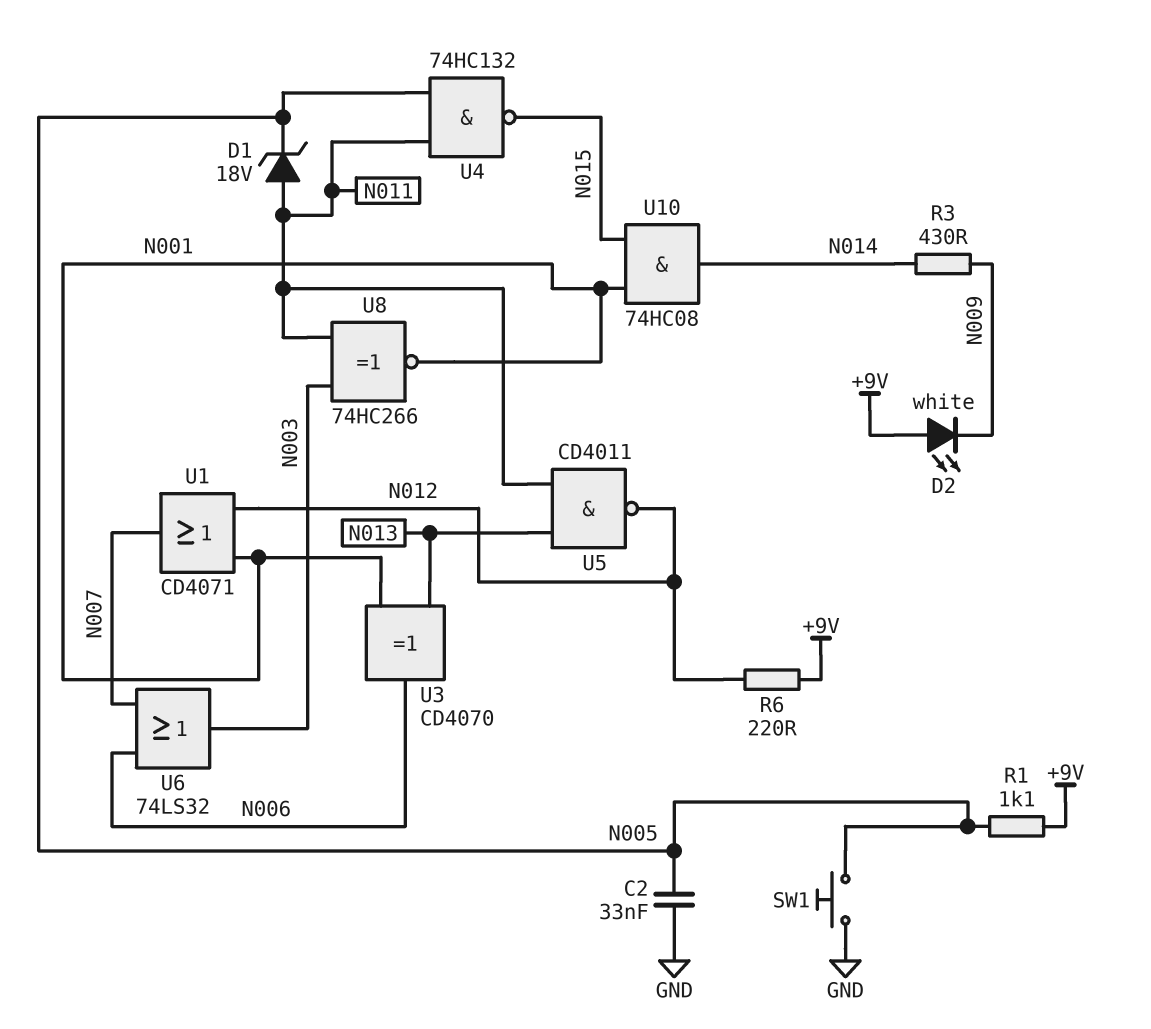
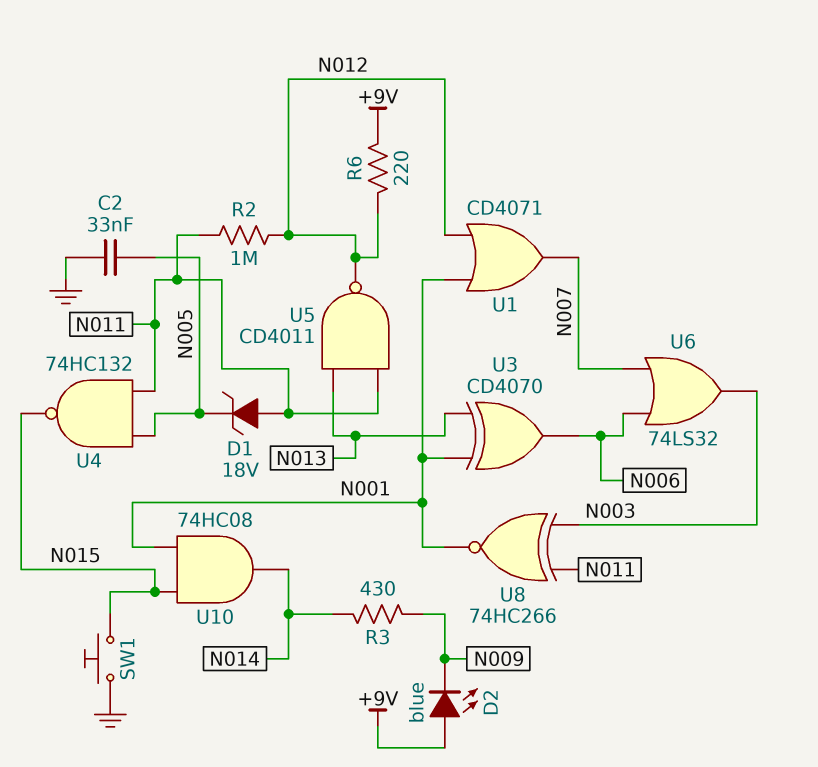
D2: LED white (A +9V, K N009) -> LED blue (A +9V, K N009)
R1: 1.1k (+9V, N005) -> none
R2: none -> 1M (N011, N012)
SW1: button (GND, N005) -> button (GND, N015)

